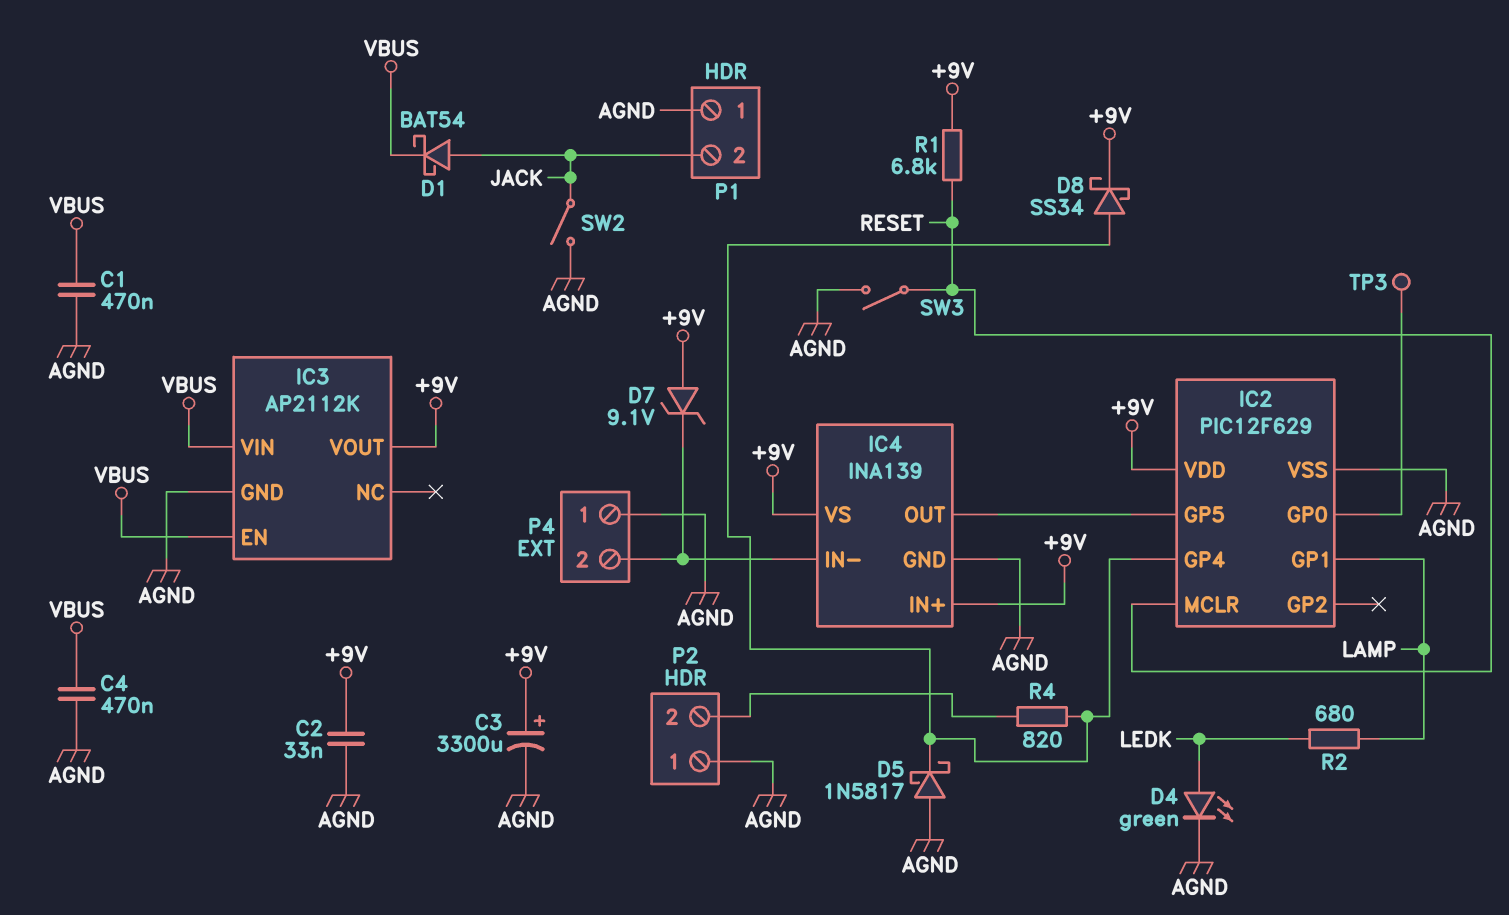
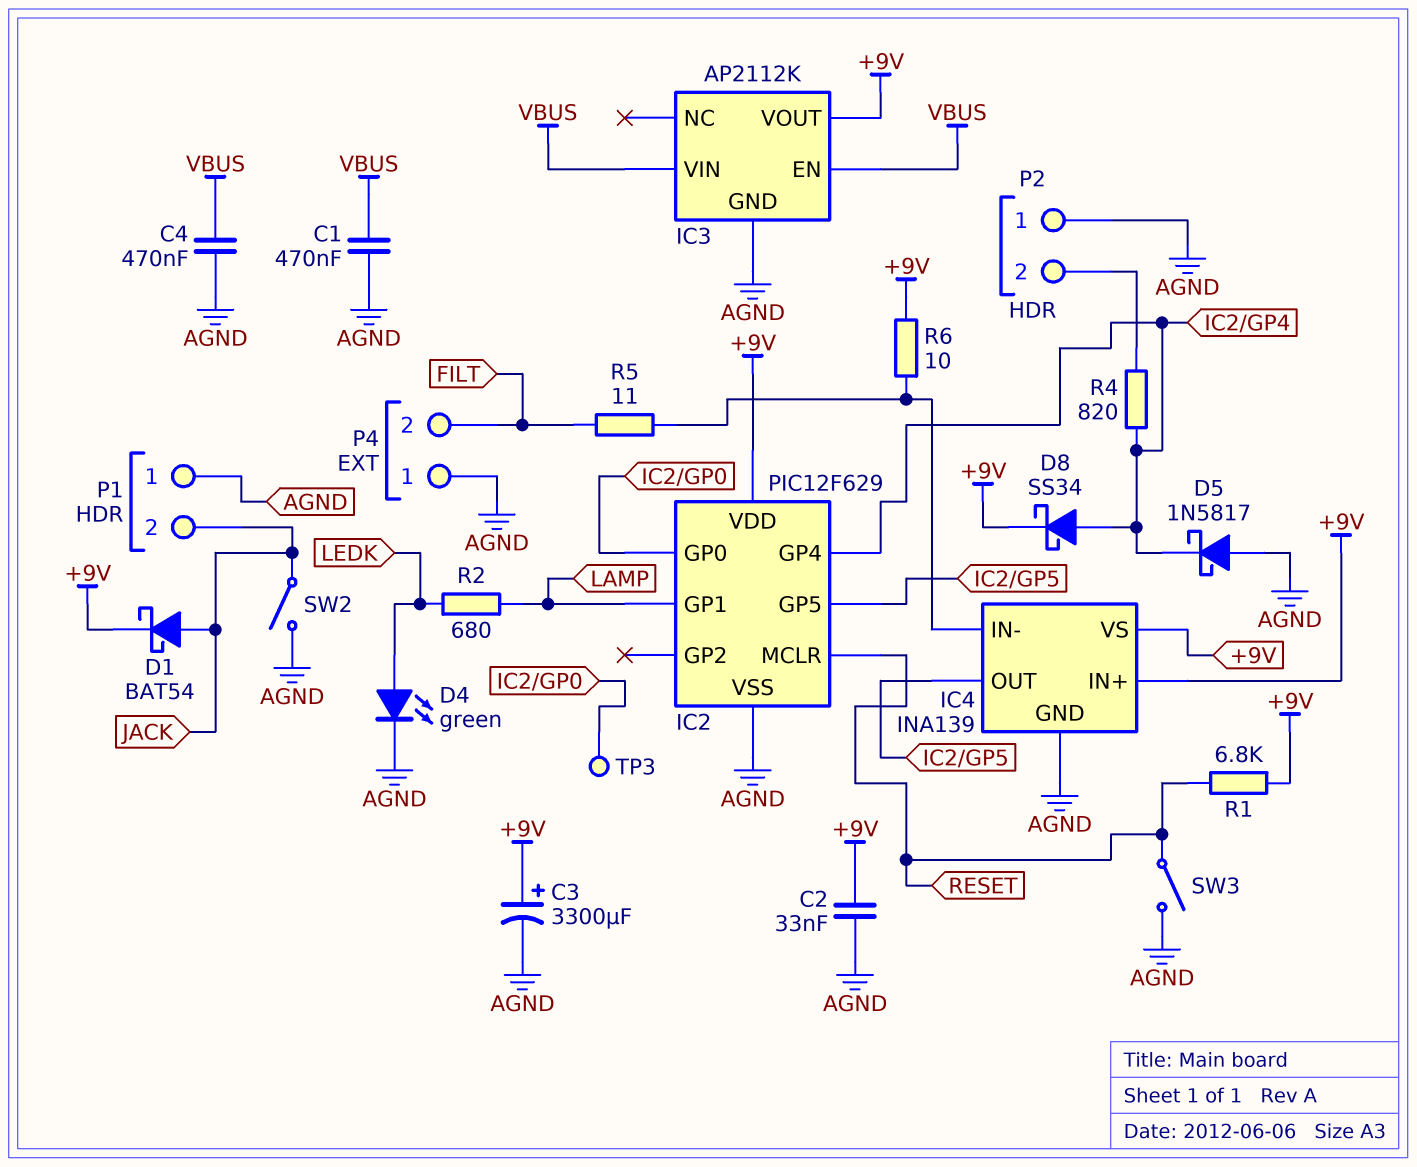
D1: schottky BAT54 (A JACK, K VBUS) -> schottky BAT54 (A JACK, K +9V)
D7: zener 9.1V (A +9V, K IC4/IN-) -> none
P4 pin 2: IC4/IN- -> FILT
R5: none -> 11 (FILT, IC4/IN-)
R6: none -> 10 (+9V, IC4/IN-)

